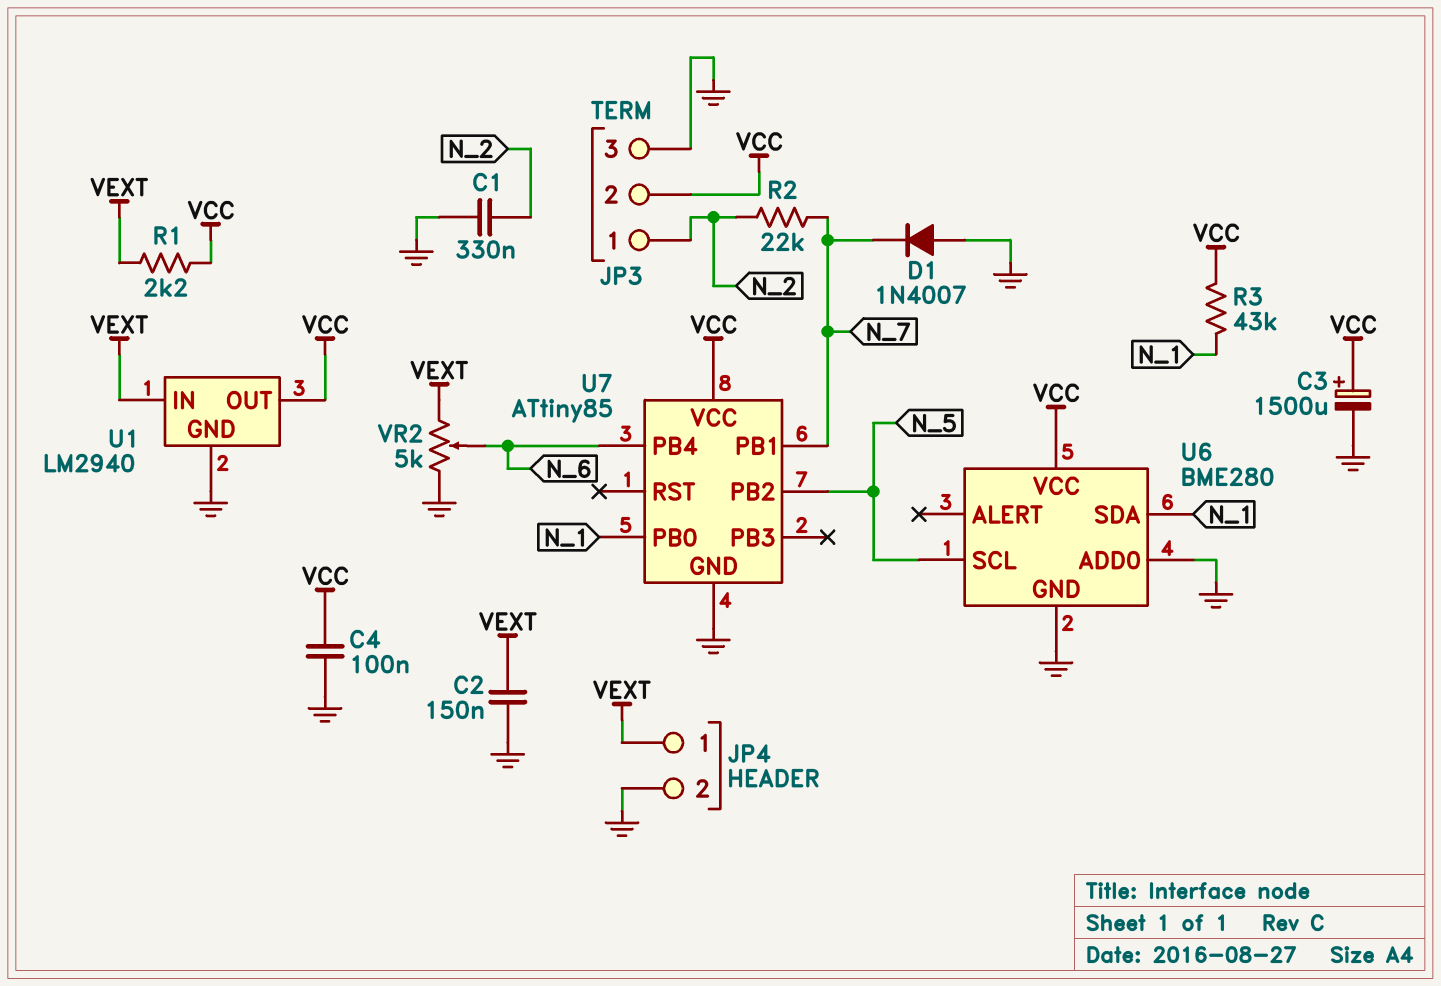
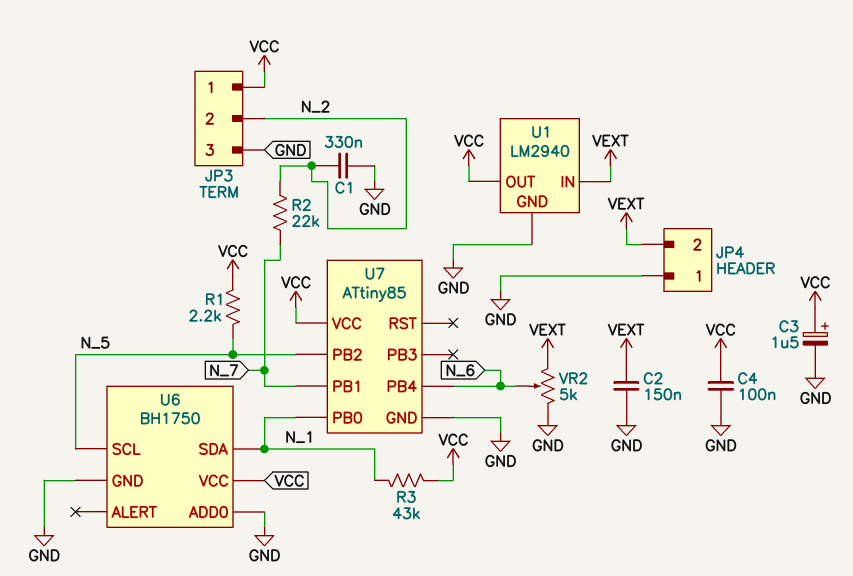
C3: 1500uF (plus VCC, minus GND) -> 1.5uF (plus VCC, minus GND)
D1: diode 1N4007 (A GND, K N_7) -> none
JP3 pin 1: N_2 -> VCC
JP3 pin 2: VCC -> N_2
JP4 pin 1: VEXT -> GND
JP4 pin 2: GND -> VEXT
R1: 2.2k (VCC, VEXT) -> 2.2k (N_5, VCC)
U6: BME280 -> BH1750

